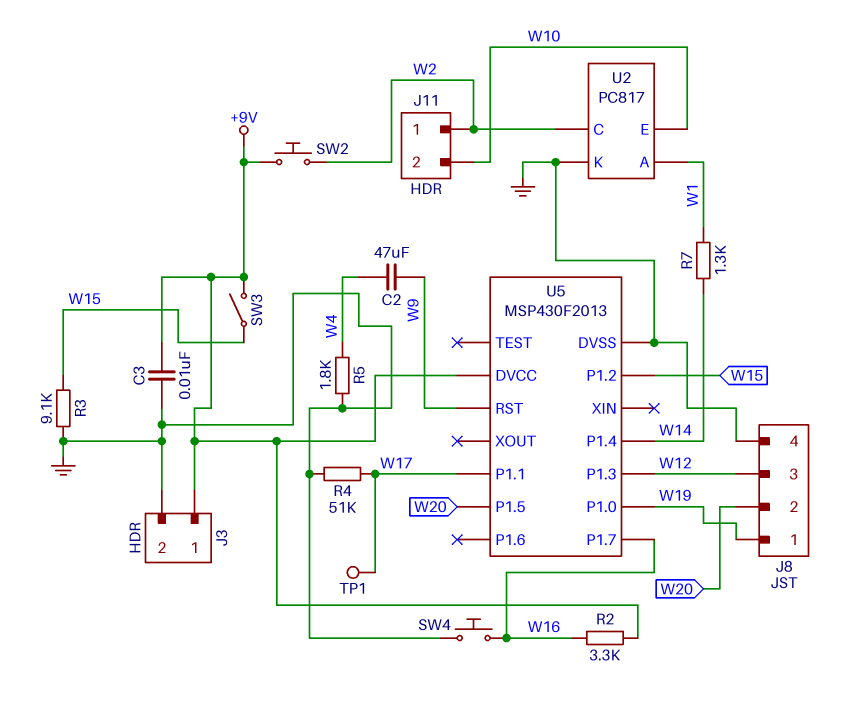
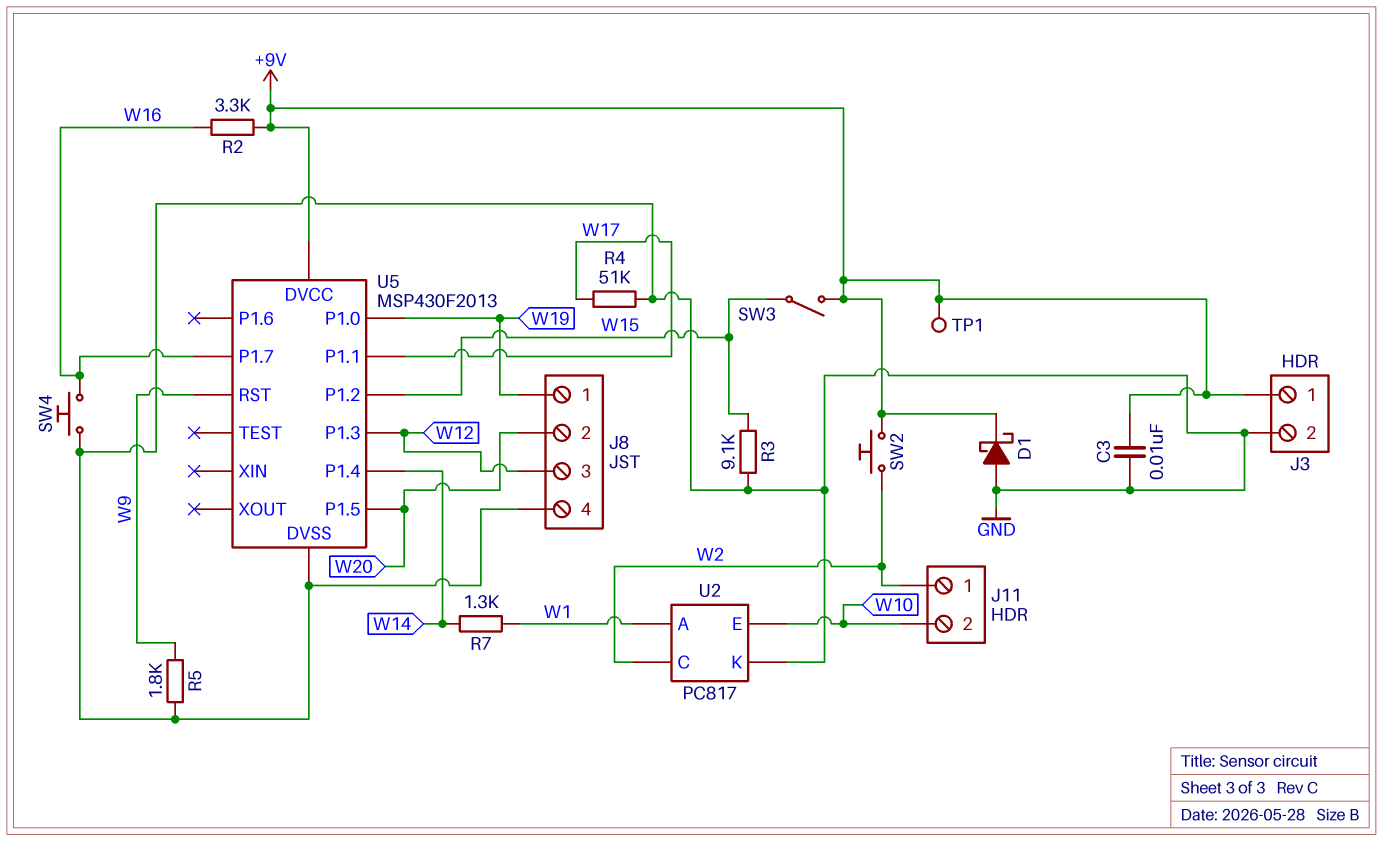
C2: 47uF (W4, W9) -> none
D1: none -> schottky (A GND, K +9V)
R5: 1.8k (GND, W4) -> 1.8k (GND, W9)
TP1: test point (W17) -> test point (+9V)

